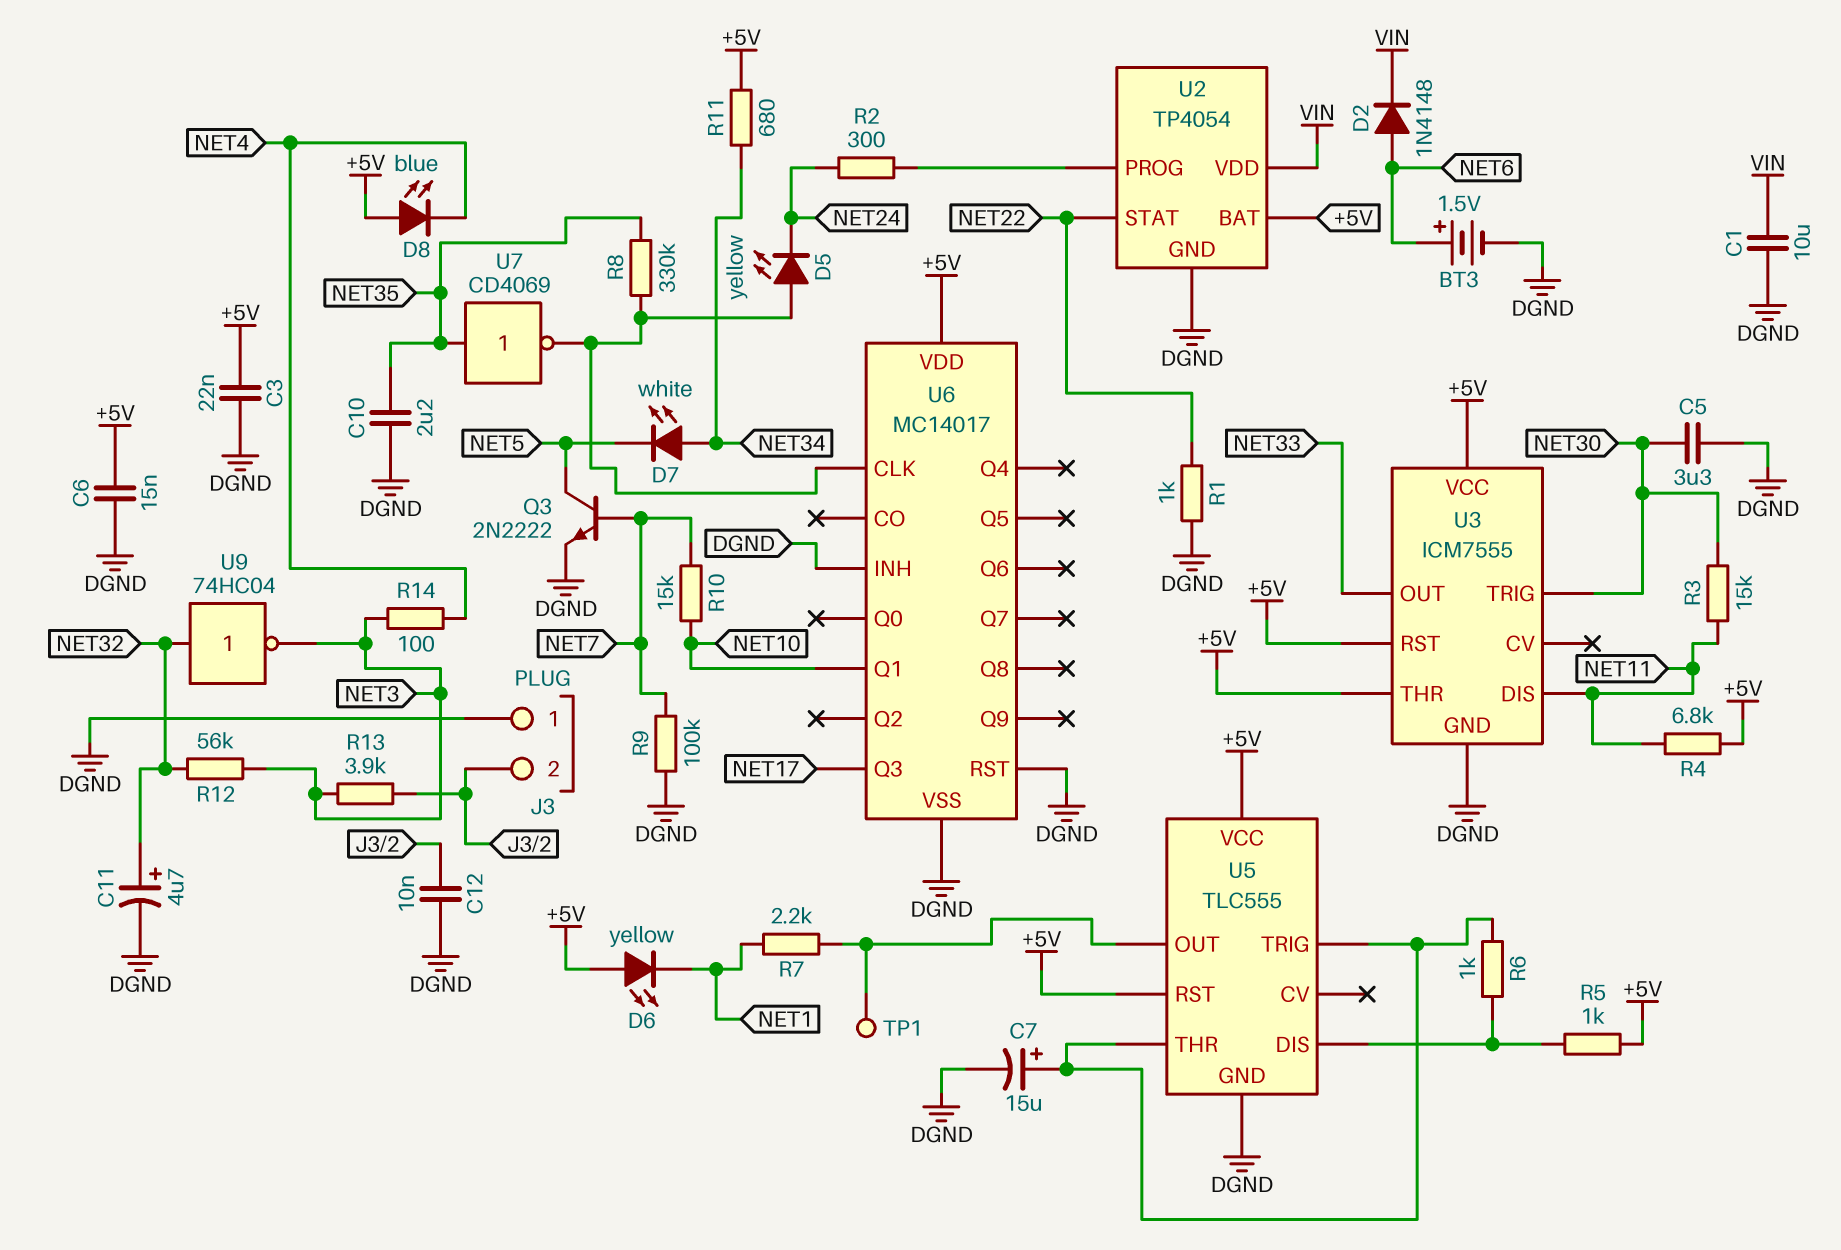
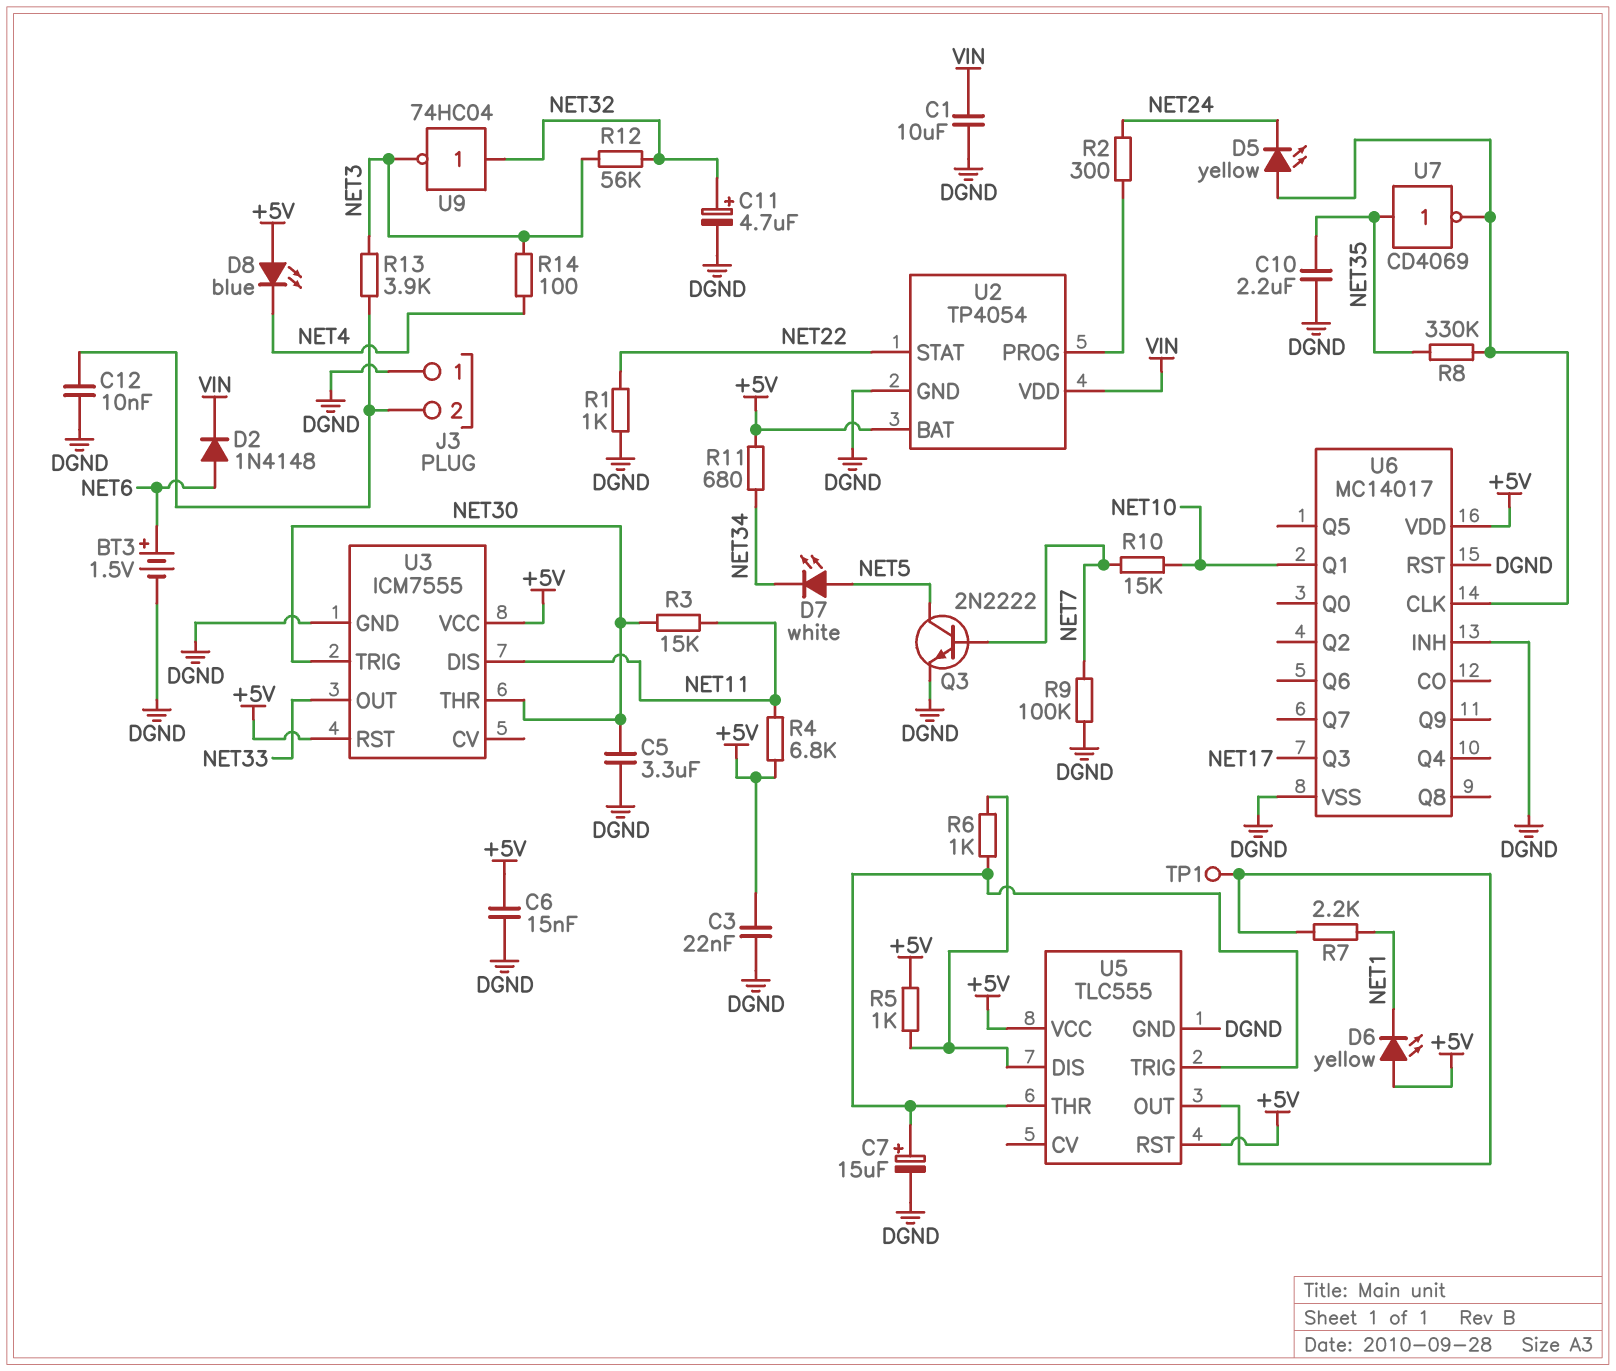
D7: LED white (A NET34, K NET5) -> LED white (A NET5, K NET34)
U3 pin THR: +5V -> NET30

